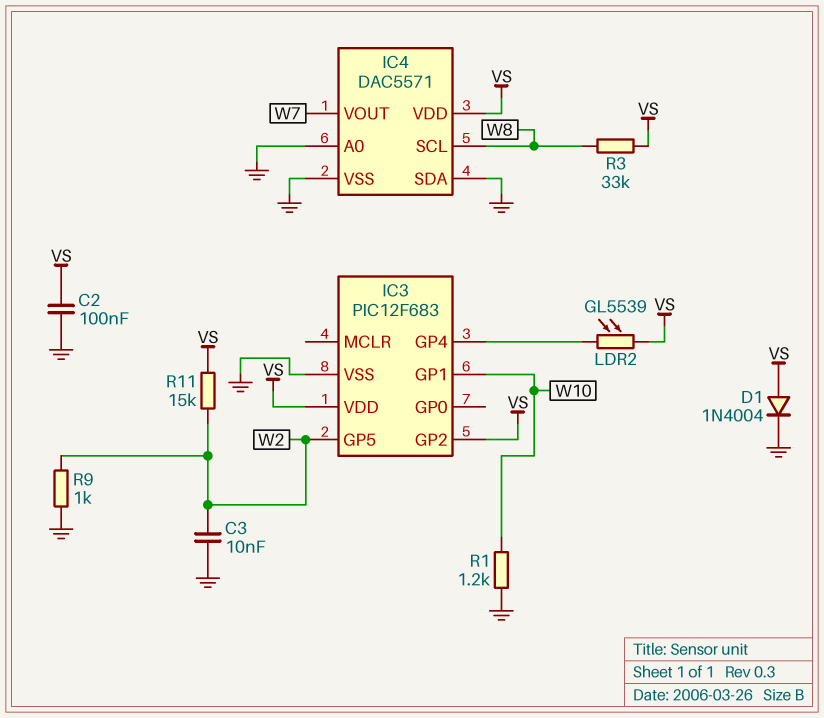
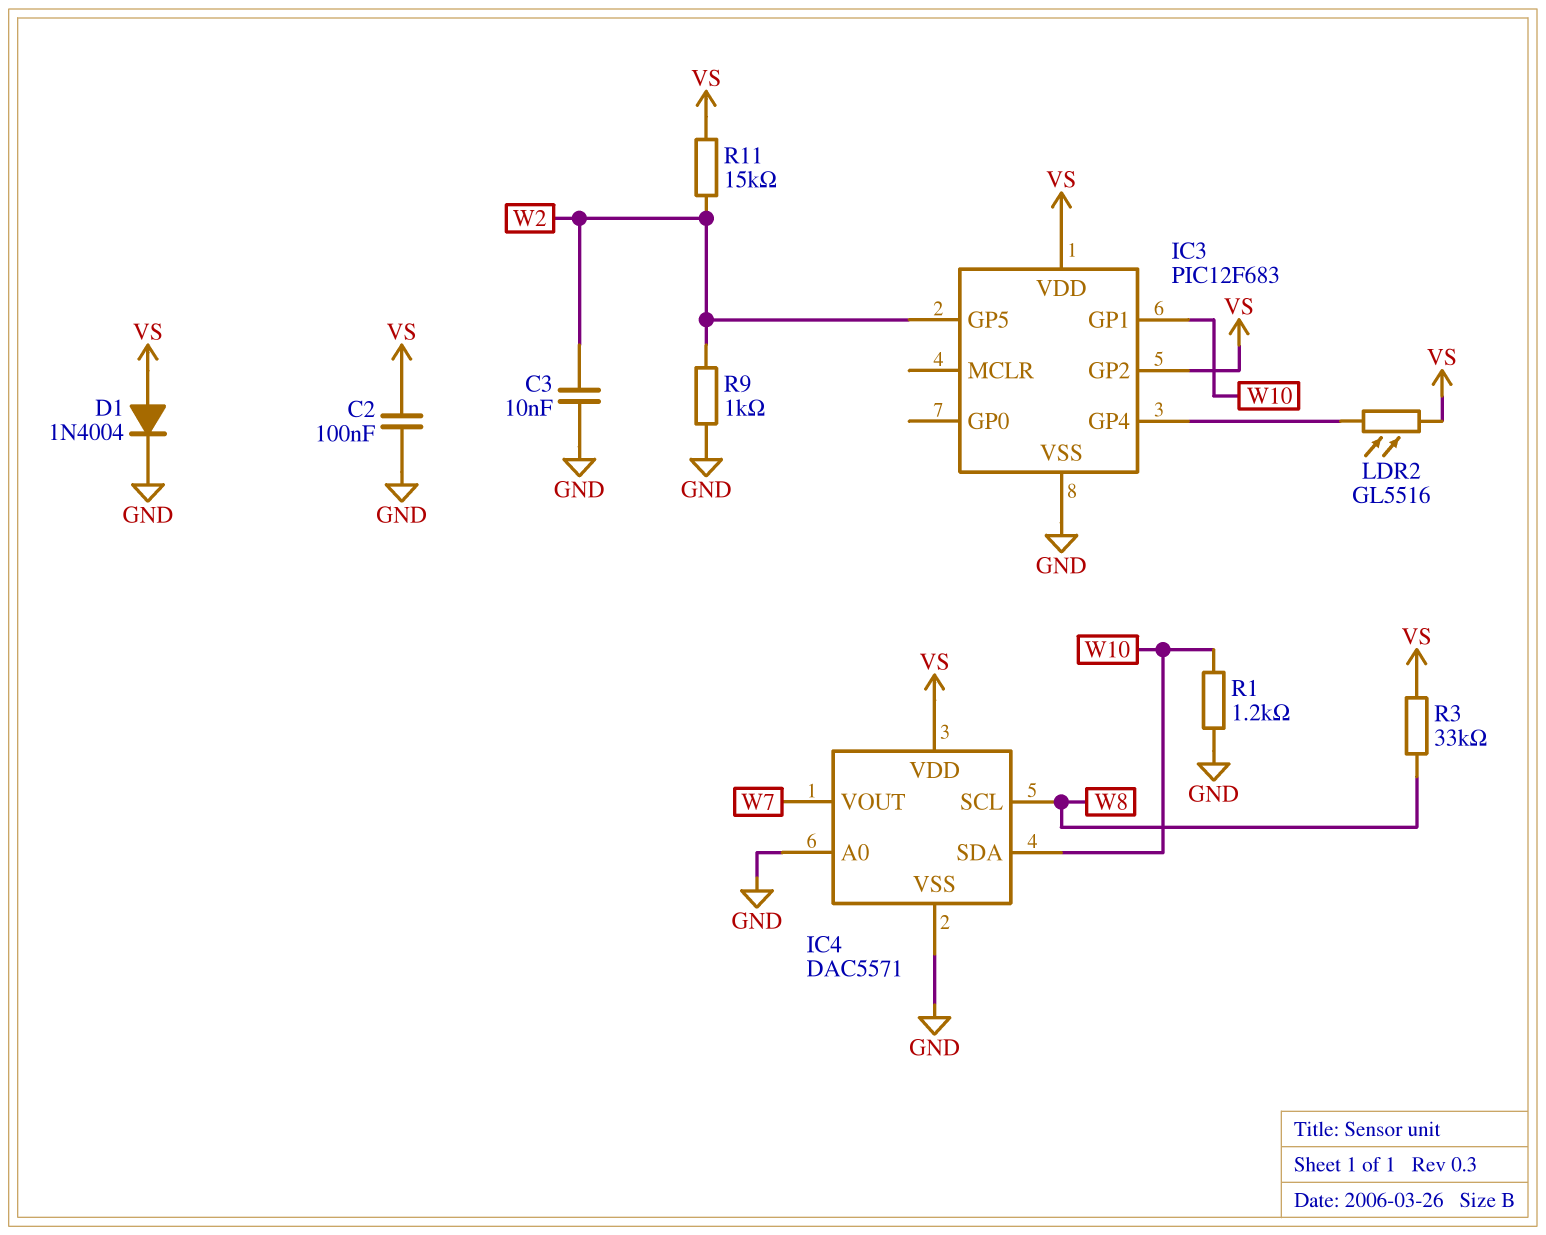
IC4 pin SDA: GND -> W10
LDR2: GL5539 (IC3/GP4, VS) -> GL5516 (IC3/GP4, VS)

